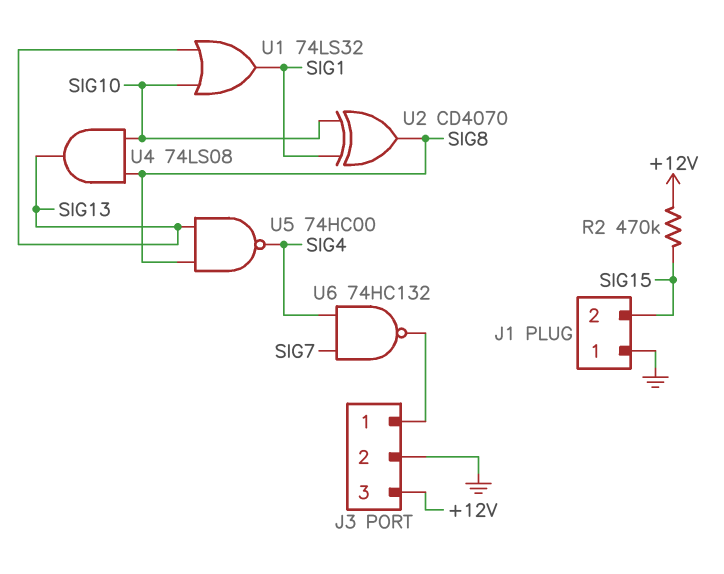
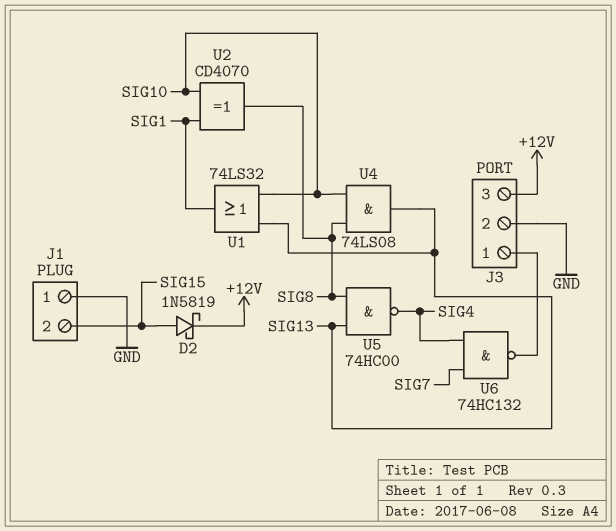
D2: none -> schottky 1N5819 (A SIG15, K +12V)
R2: 470k (+12V, SIG15) -> none

